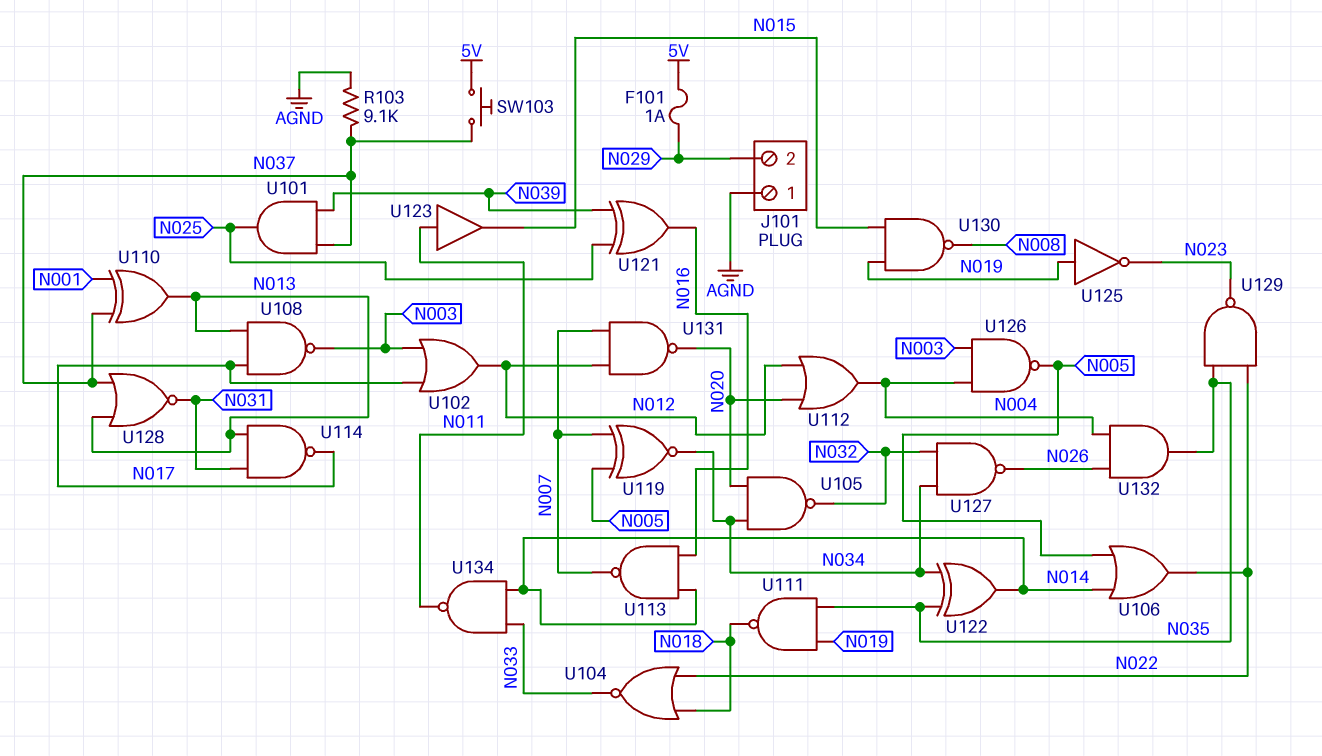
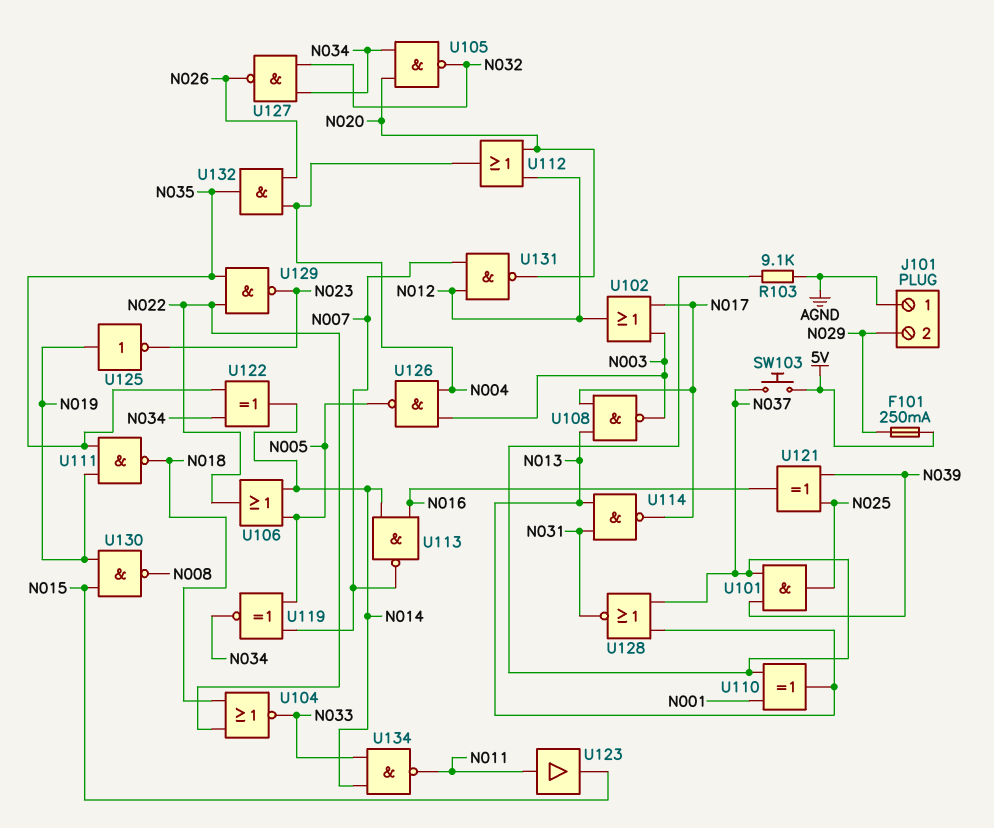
F101: 1A (5V, N029) -> 250mA (5V, N029)

